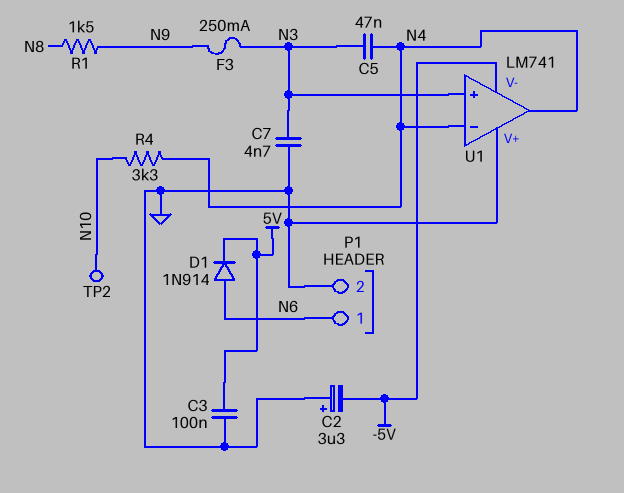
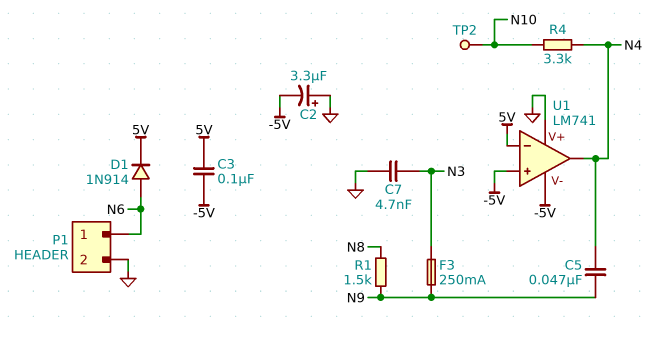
C3: 100nF (5V, GND) -> 100nF (-5V, 5V)
C5: 47nF (N3, N4) -> 47nF (N4, N9)
U1 pin in+: N3 -> -5V
U1 pin in-: N4 -> 5V

